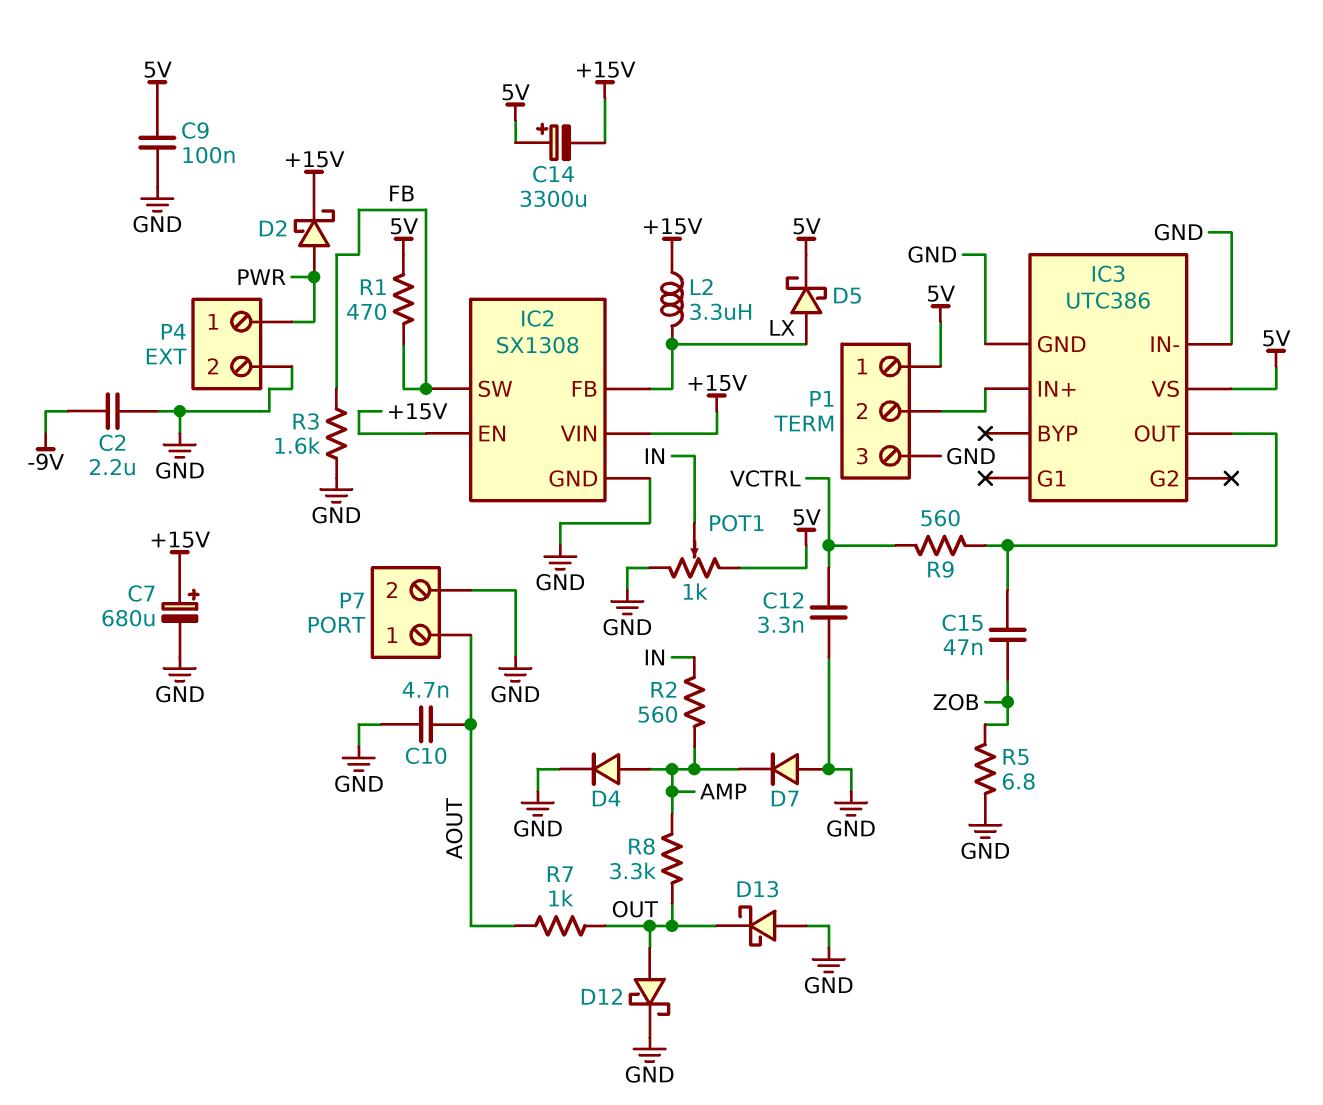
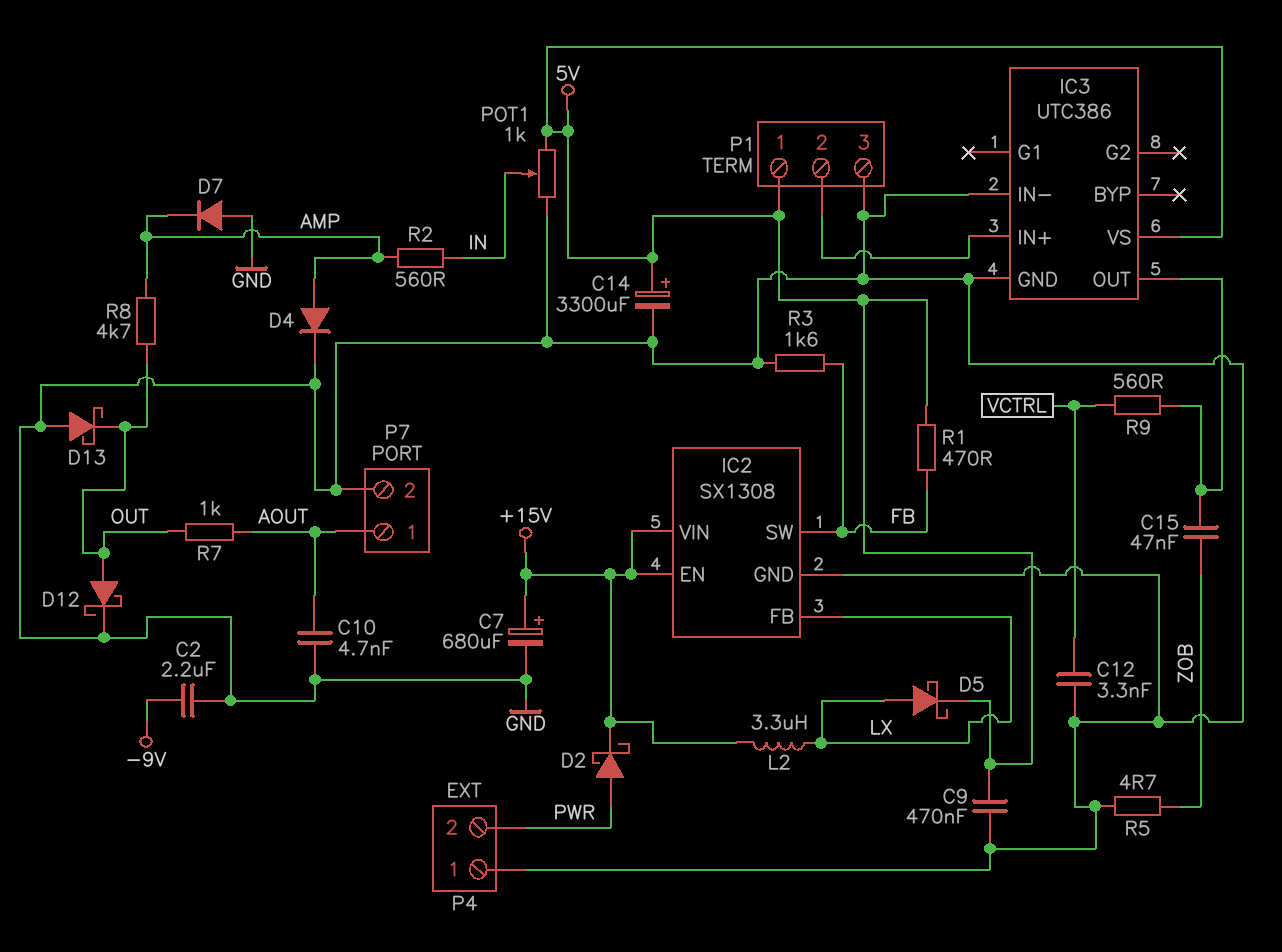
C9: 100nF (5V, GND) -> 470nF (5V, GND)
C14: 3300uF (plus 5V, minus +15V) -> 3300uF (plus 5V, minus GND)
P4 pin 1: PWR -> GND
P4 pin 2: GND -> PWR
R5: 6.8 (GND, ZOB) -> 4.7 (GND, ZOB)
R8: 3.3k (AMP, OUT) -> 4.7k (AMP, OUT)

